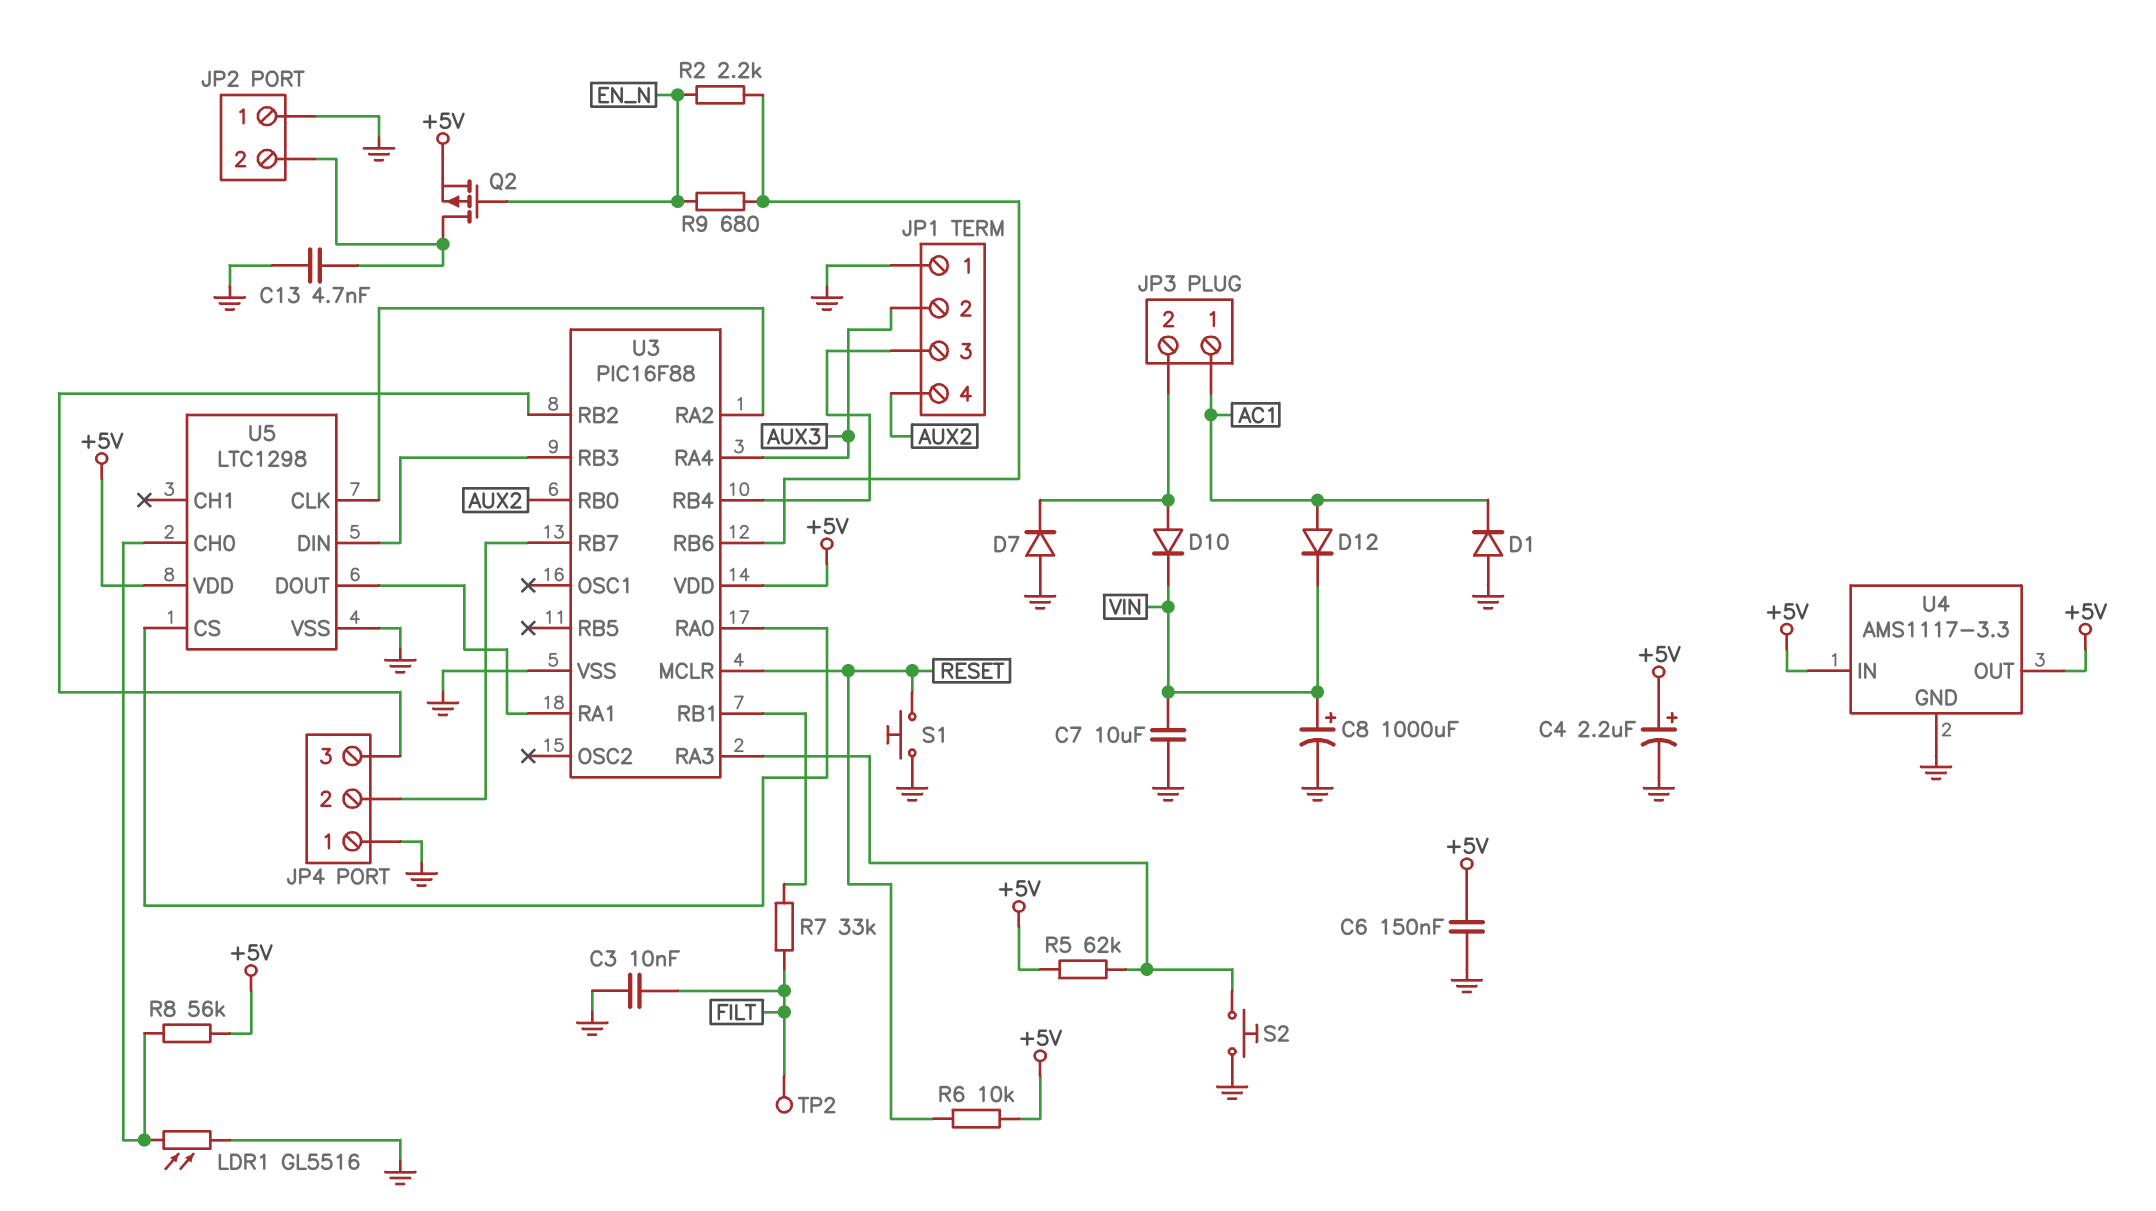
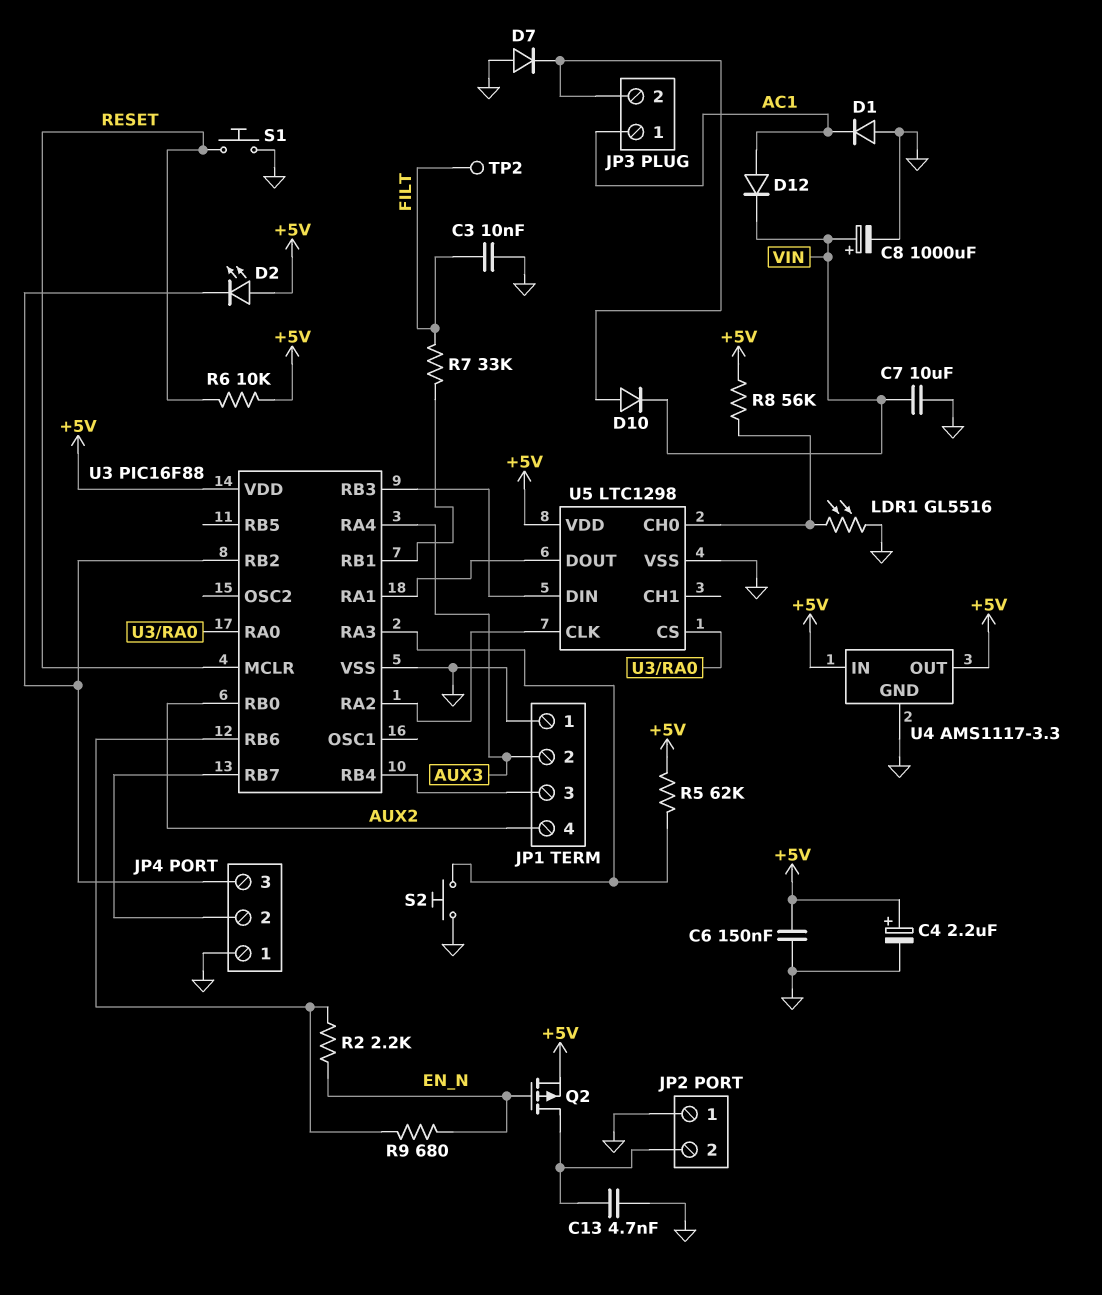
D2: none -> LED (A +5V, K JP4/3)

